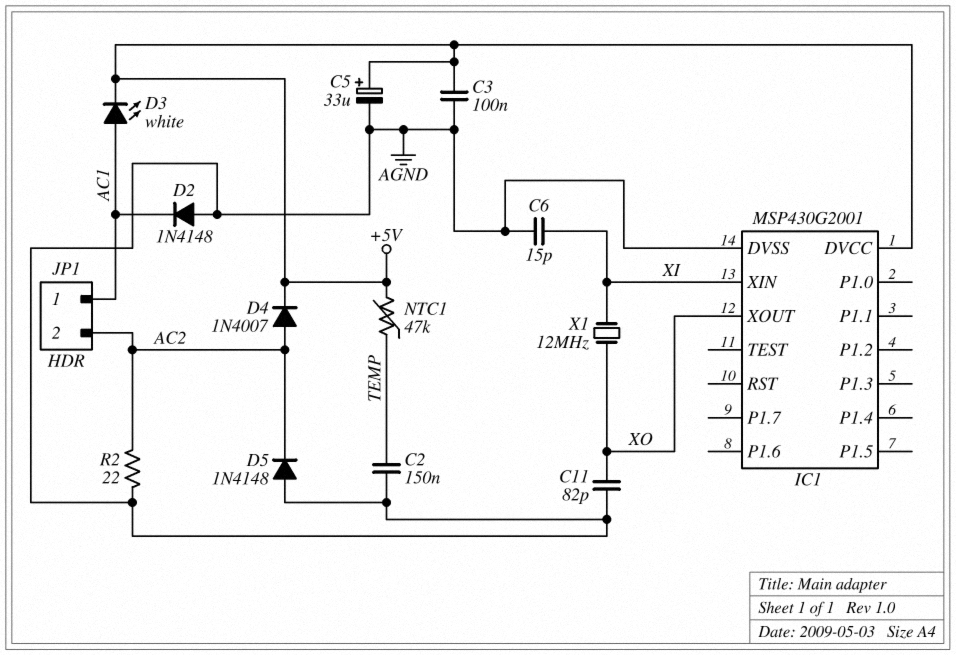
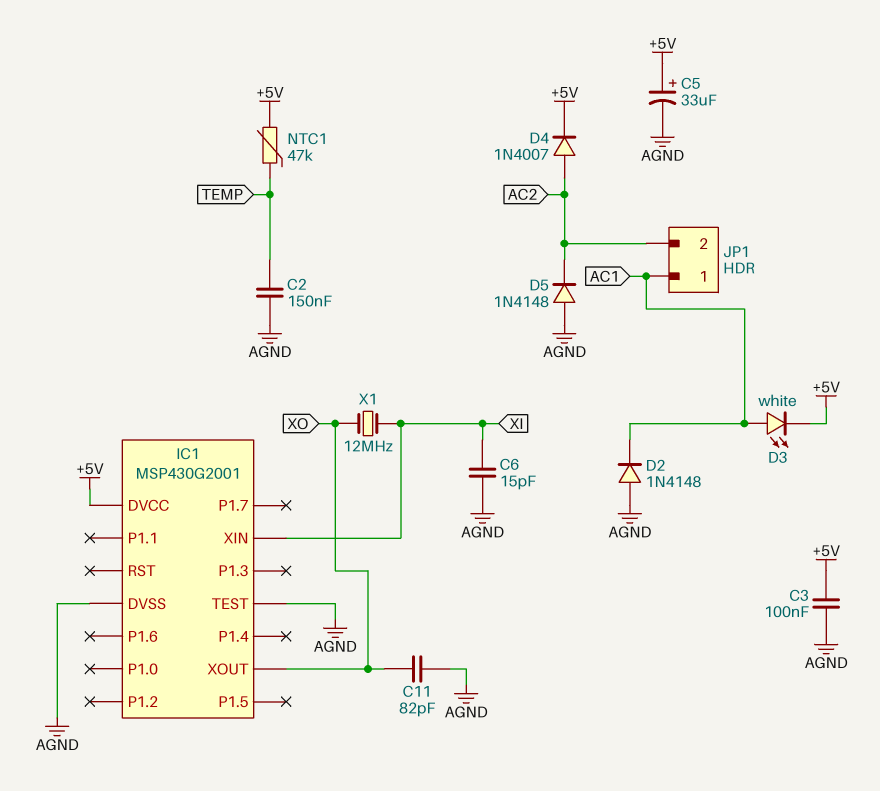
IC1 pin TEST: none -> AGND
R2: 22 (AC2, AGND) -> none

